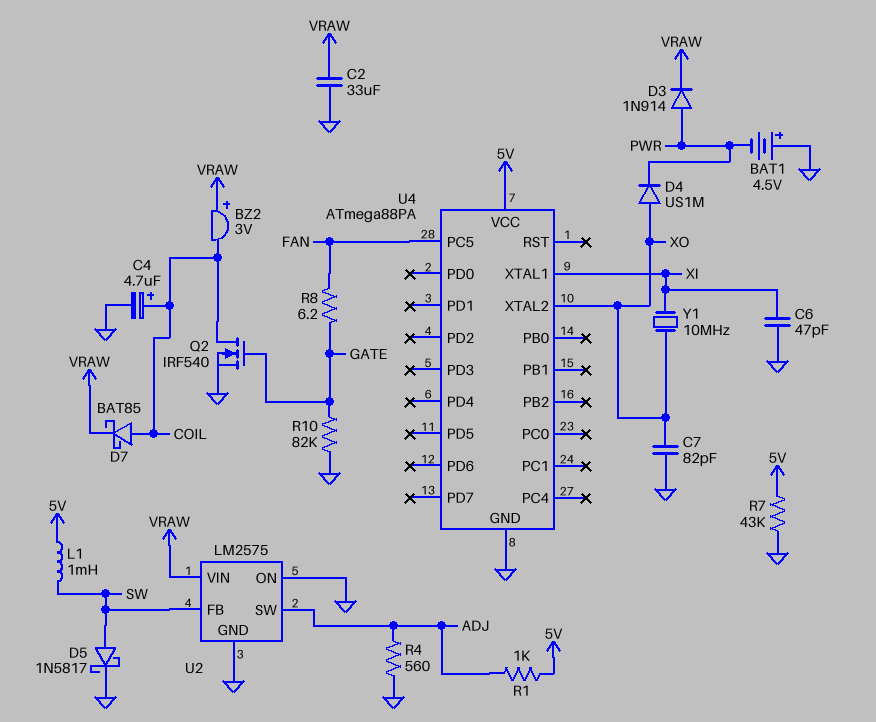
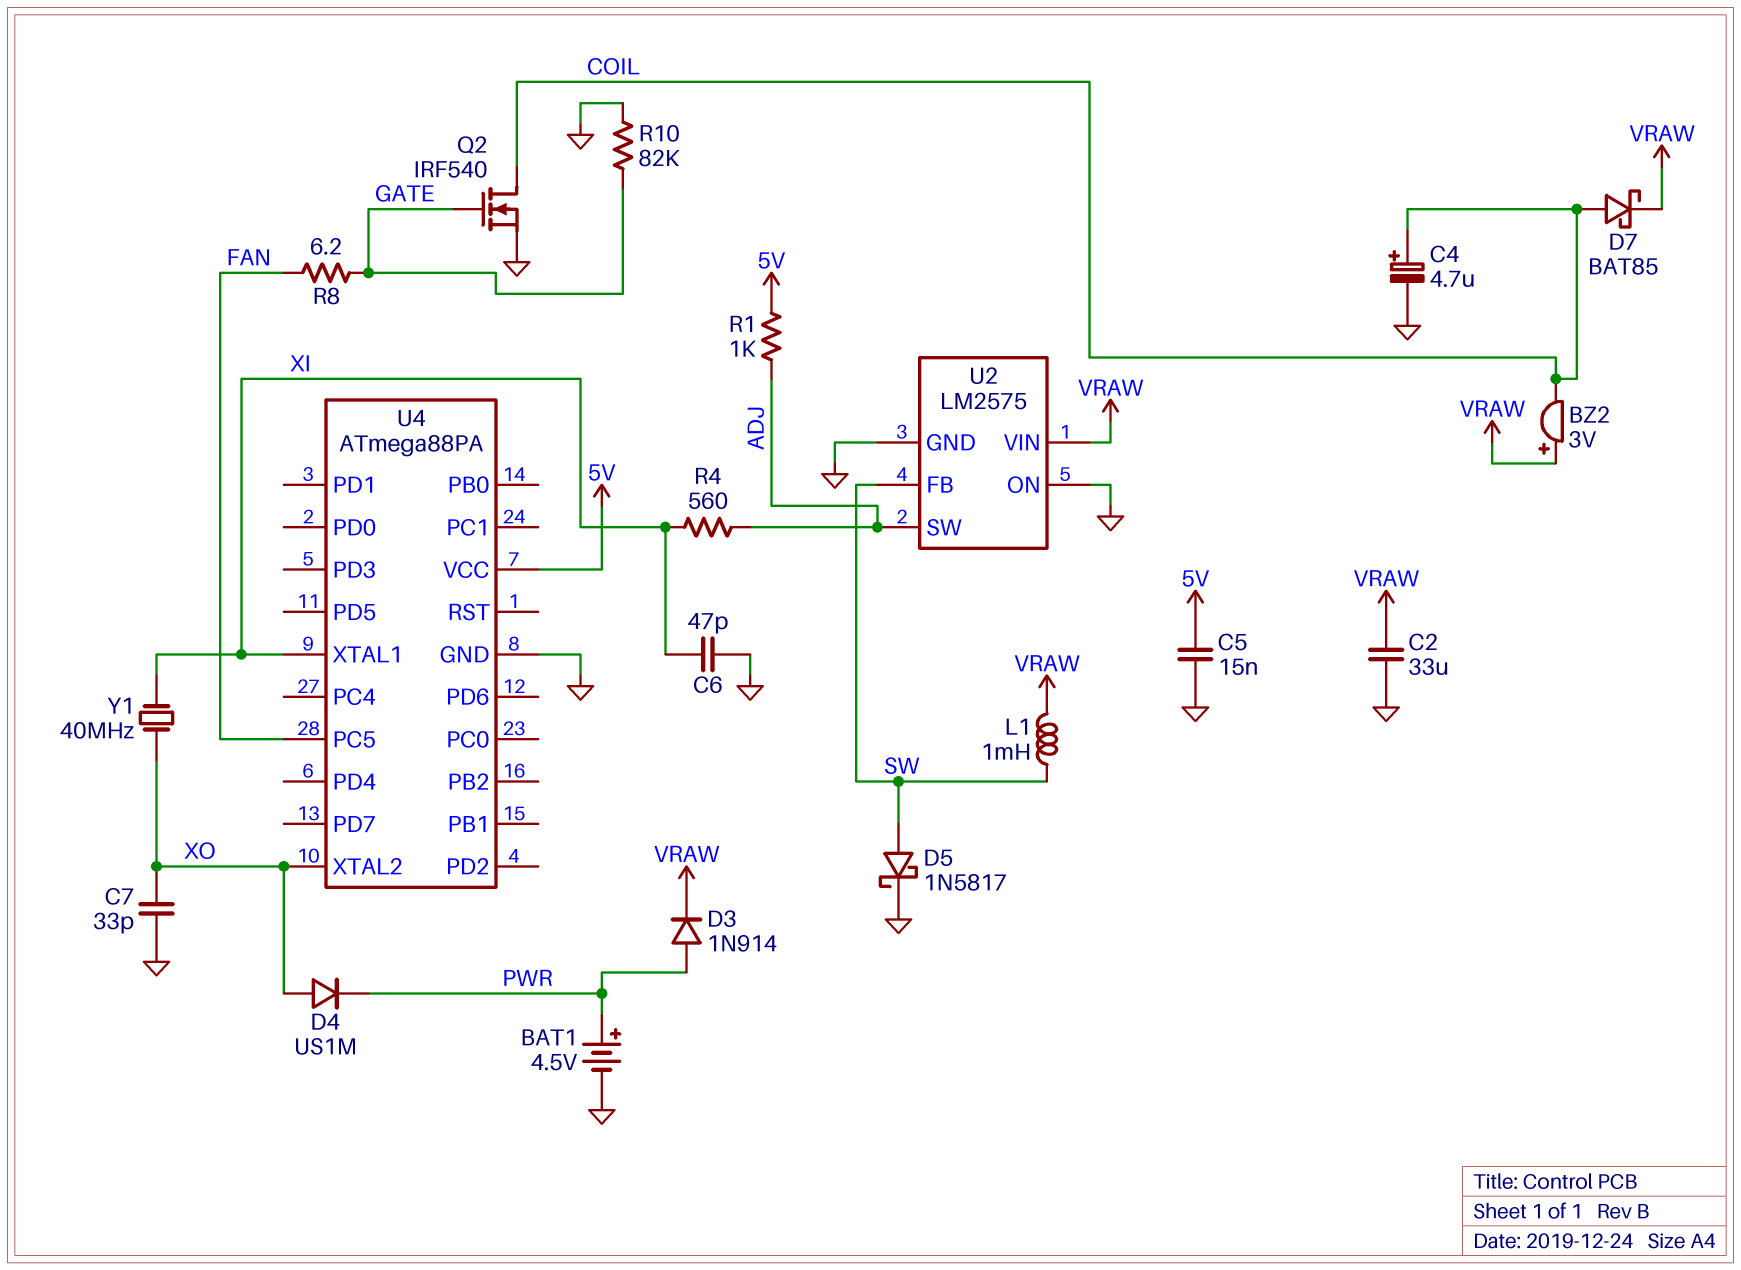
BAT1: 4.5V (plus GND, minus PWR) -> 4.5V (plus PWR, minus GND)
C5: none -> 15nF (5V, GND)
C7: 82pF (GND, XO) -> 33pF (GND, XO)
L1: 1mH (5V, SW) -> 1mH (SW, VRAW)
R4: 560 (ADJ, GND) -> 560 (ADJ, XI)
R7: 43k (5V, GND) -> none
Y1: 10MHz (XI, XO) -> 40MHz (XI, XO)

